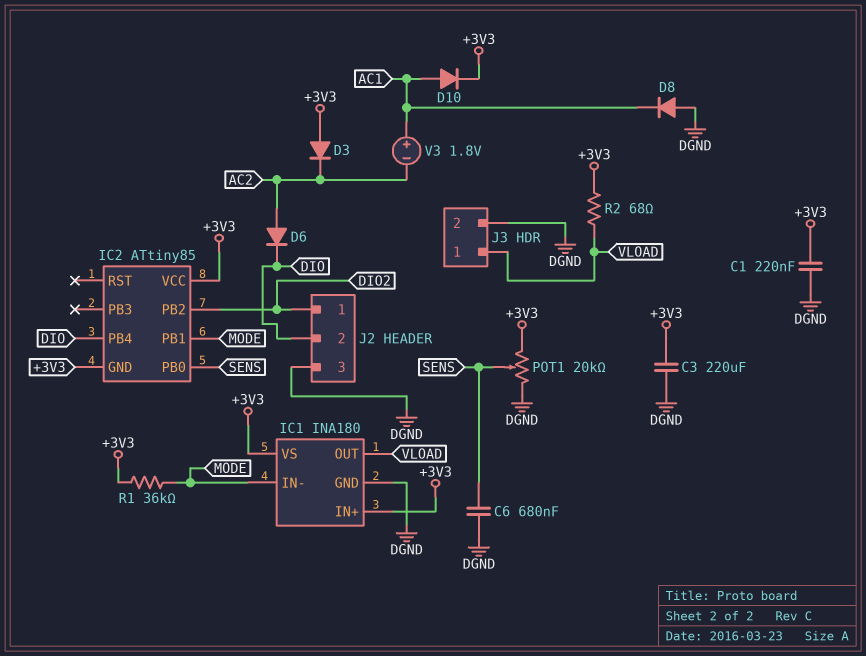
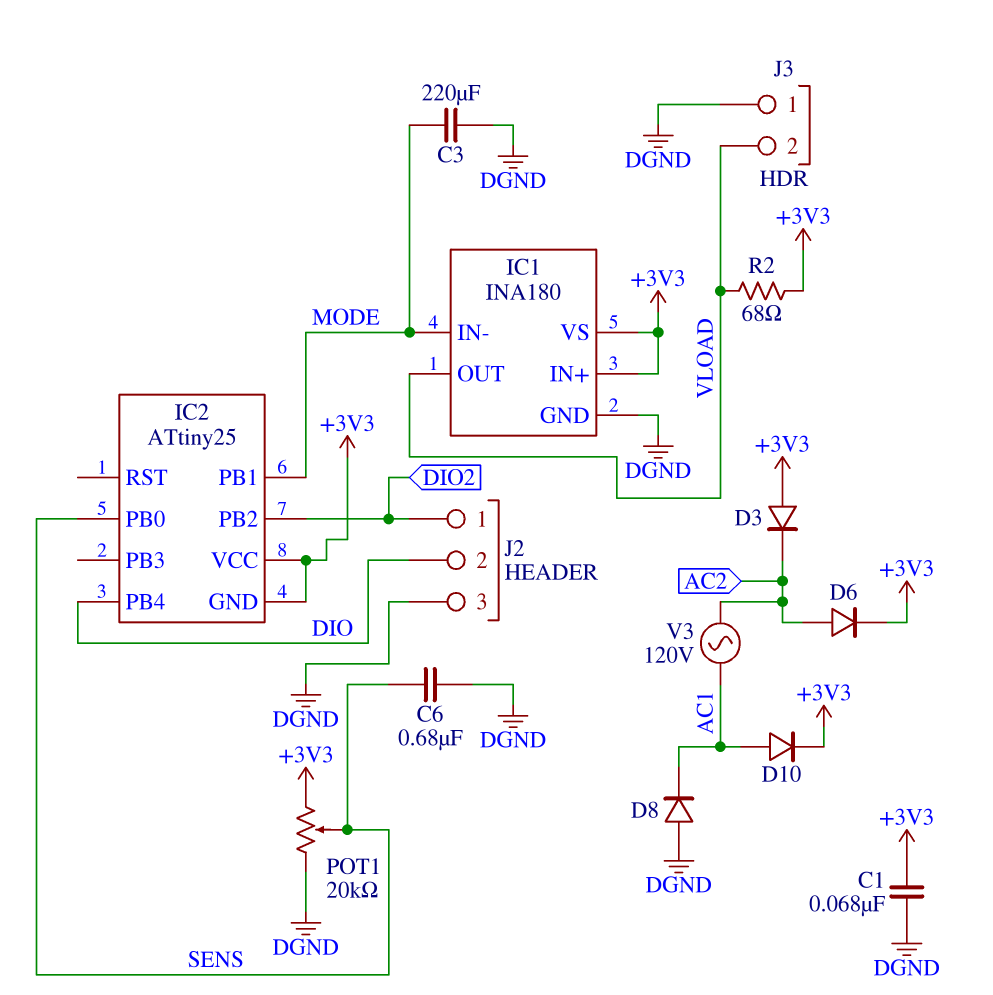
C1: 220nF (+3V3, DGND) -> 68nF (+3V3, DGND)
C3: 220uF (+3V3, DGND) -> 220uF (DGND, MODE)
D6: diode (A AC2, K DIO) -> diode (A AC2, K +3V3)
IC2: ATtiny85 -> ATtiny25
J3 pin 1: VLOAD -> DGND
J3 pin 2: DGND -> VLOAD
R1: 36k (+3V3, MODE) -> none
V3: 1.8V (plus AC1, minus AC2) -> AC 120V (AC1, AC2)

